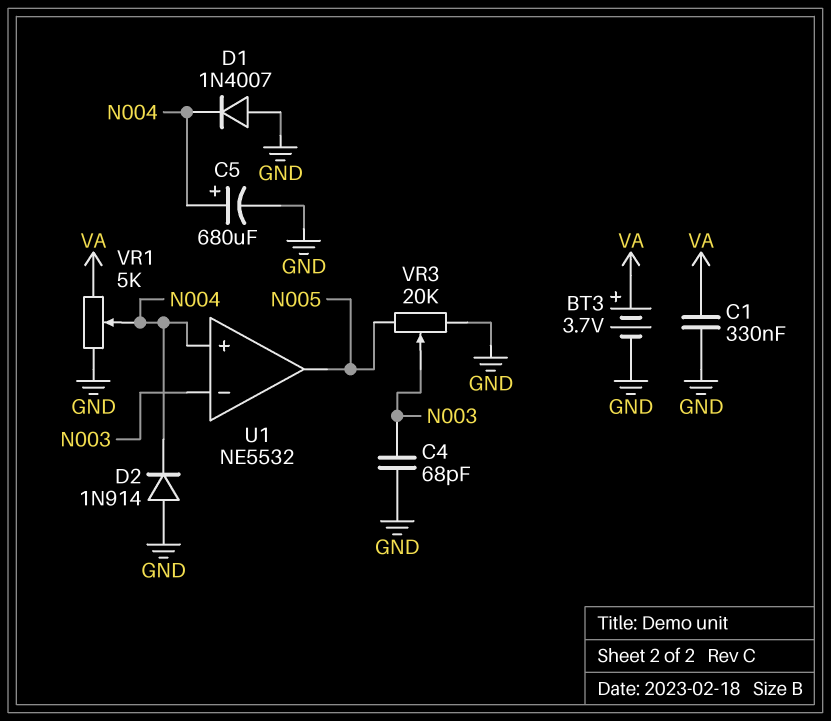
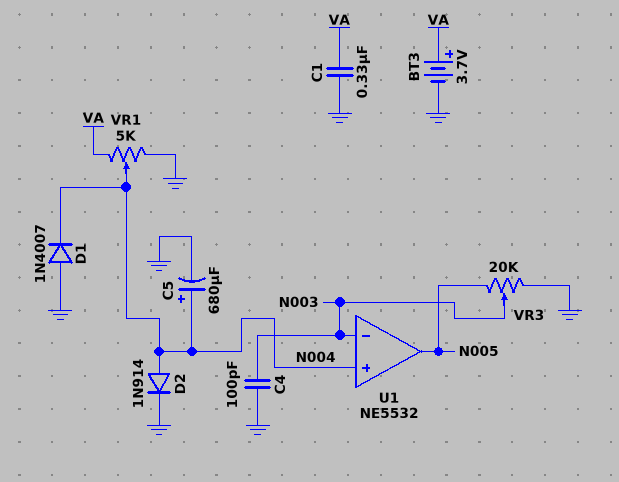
C4: 68pF (GND, N003) -> 100pF (GND, N003)
D2: diode 1N914 (A GND, K N004) -> diode 1N914 (A N004, K GND)

